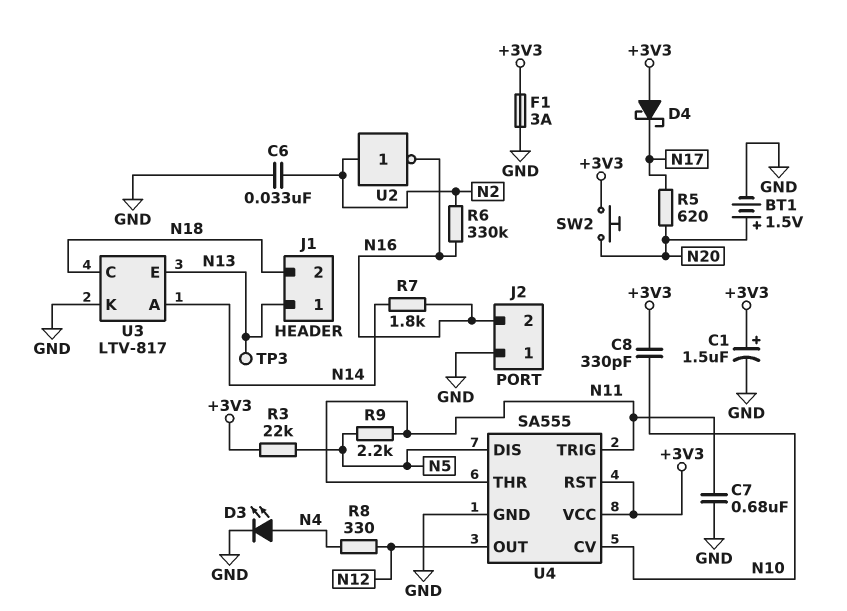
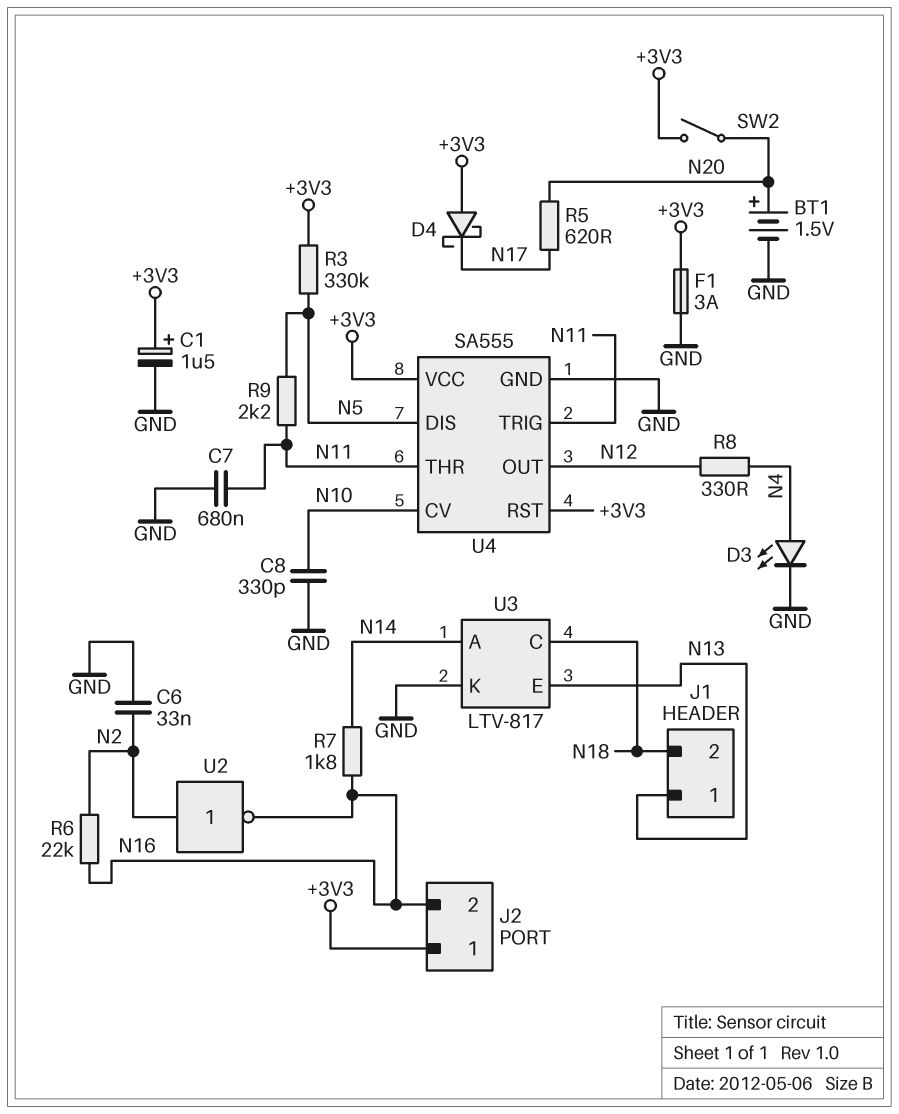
C8: 330pF (+3V3, N10) -> 330pF (GND, N10)
J2 pin 1: GND -> +3V3
R3: 22k (+3V3, N5) -> 330k (+3V3, N5)
R6: 330k (N2, N16) -> 22k (N2, N16)
SW2: button (+3V3, N20) -> switch (+3V3, N20)
TP3: test point (N13) -> none

